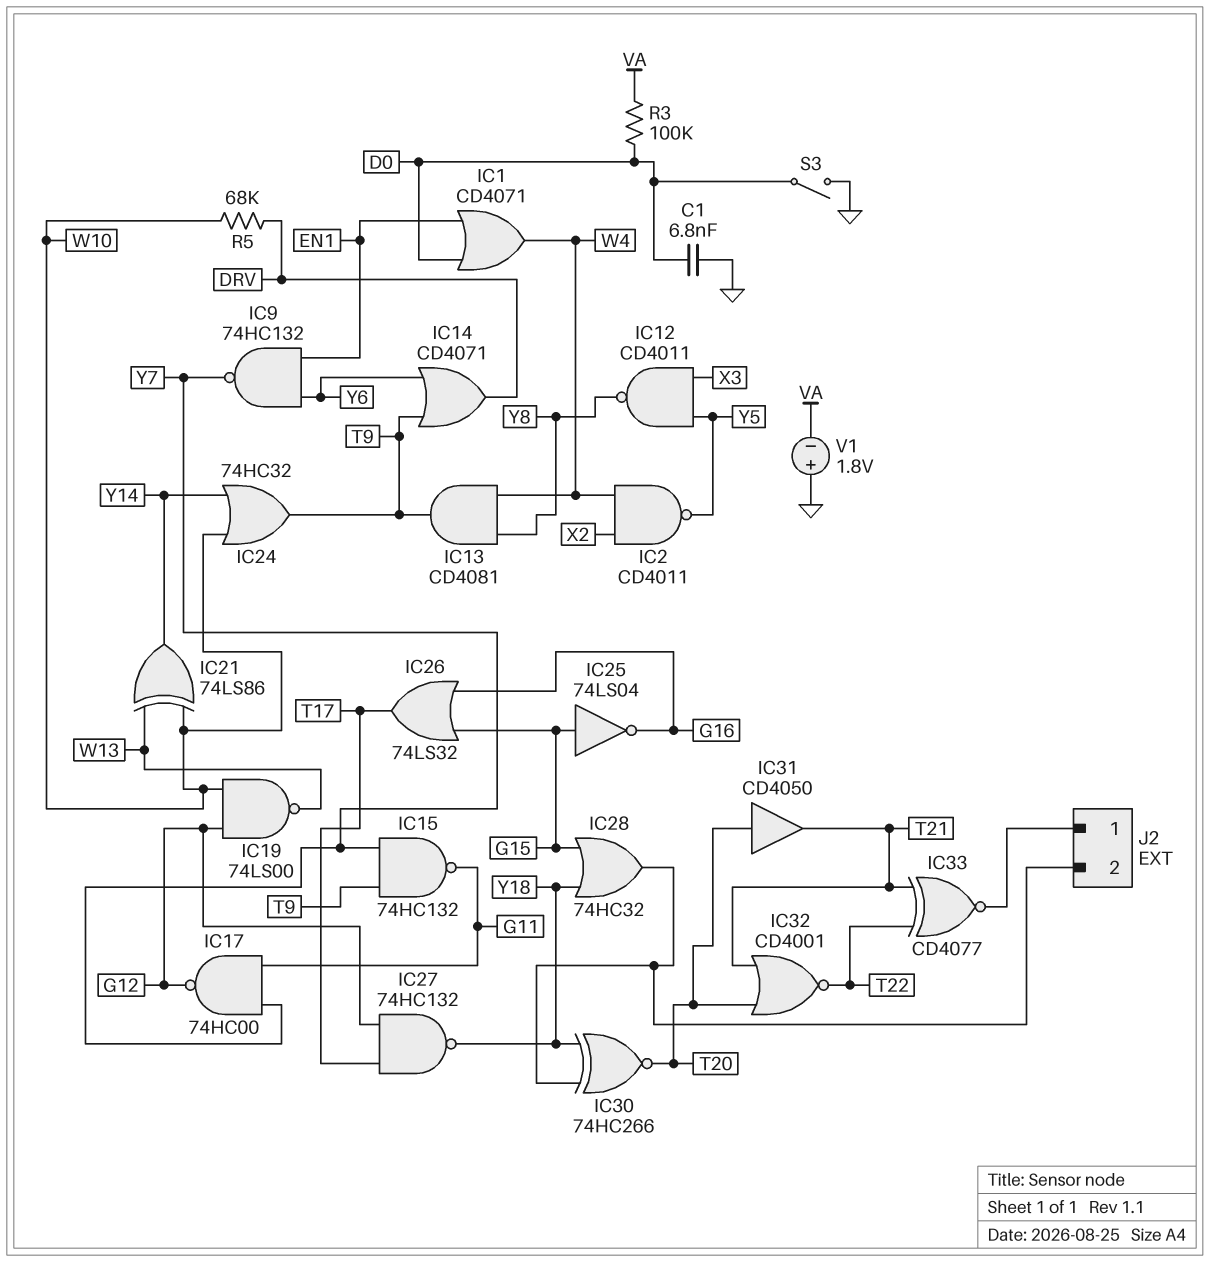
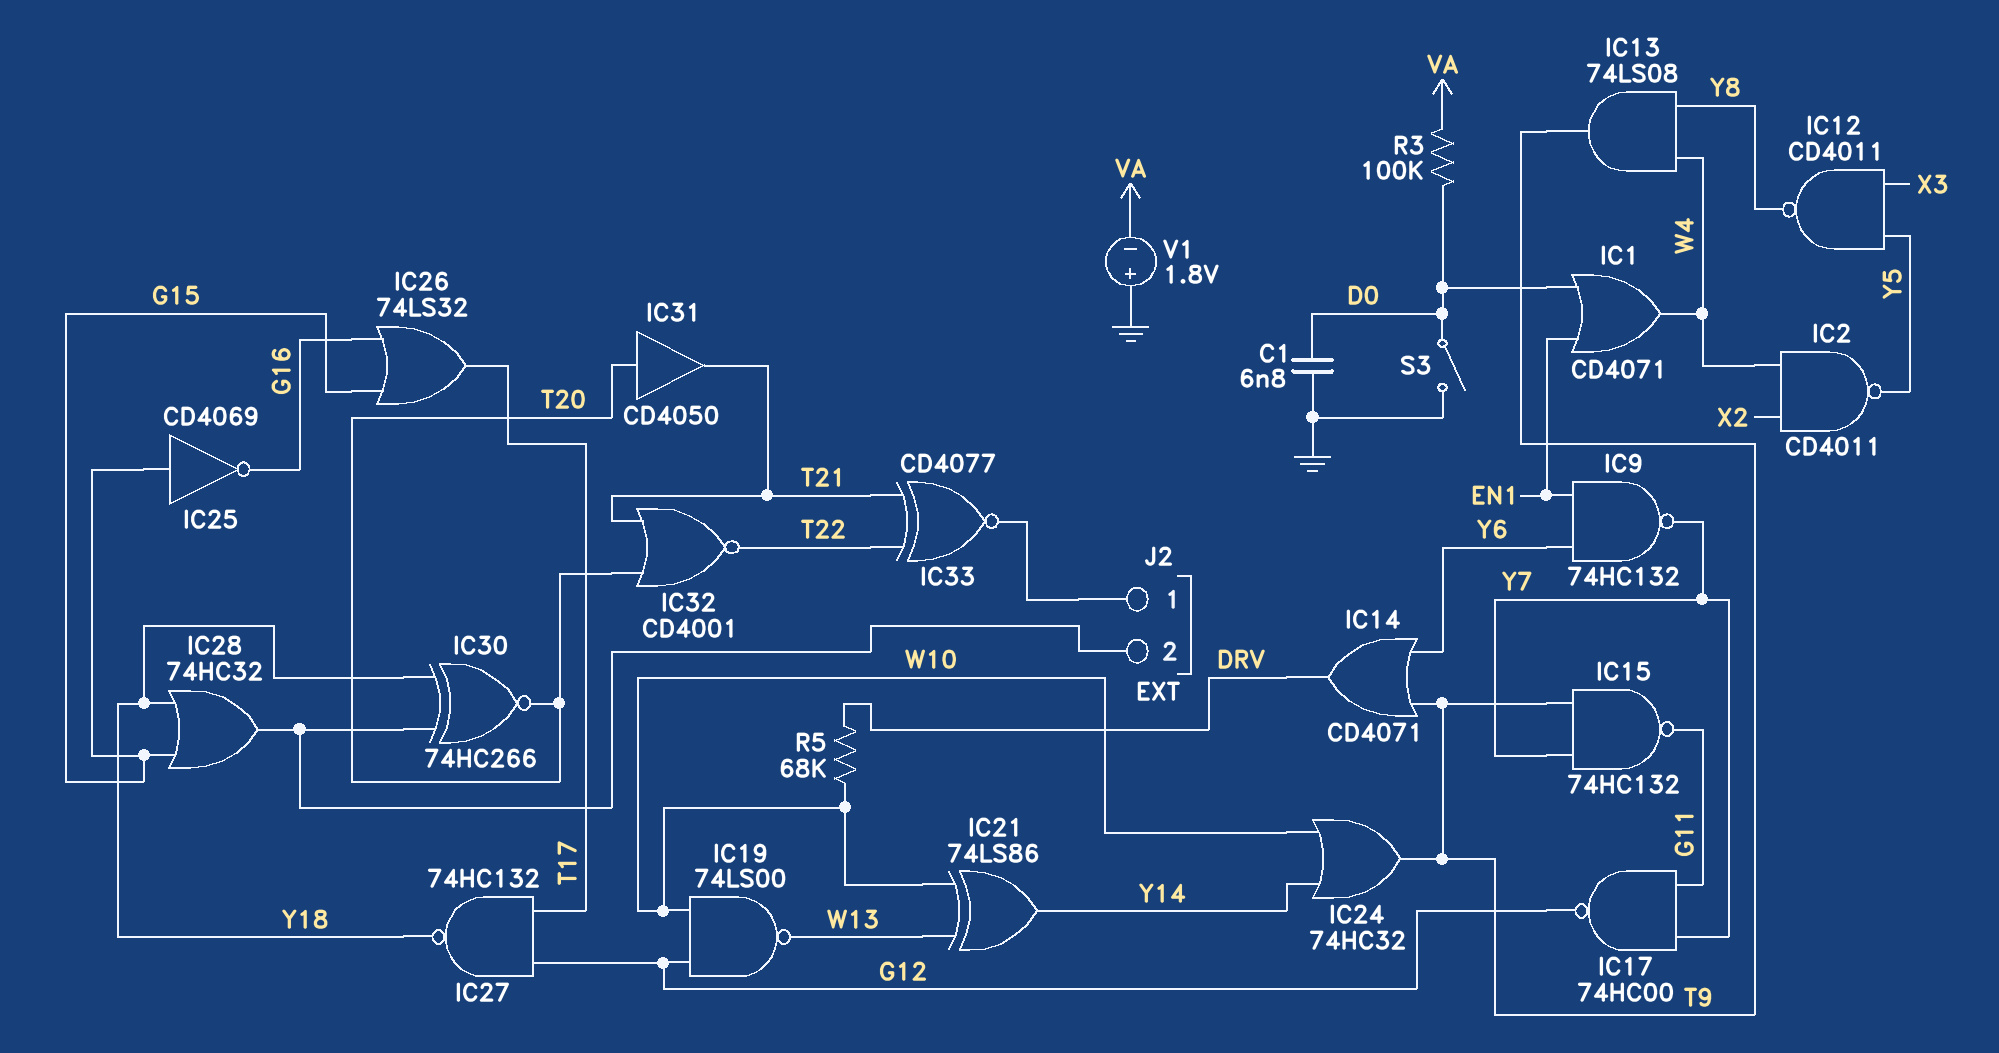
IC13: AND CD4081 (in W4, in Y8, out T9) -> AND 74LS08 (in W4, in Y8, out T9)
IC25: NOT 74LS04 (in G15, out G16) -> NOT CD4069 (in G15, out G16)

